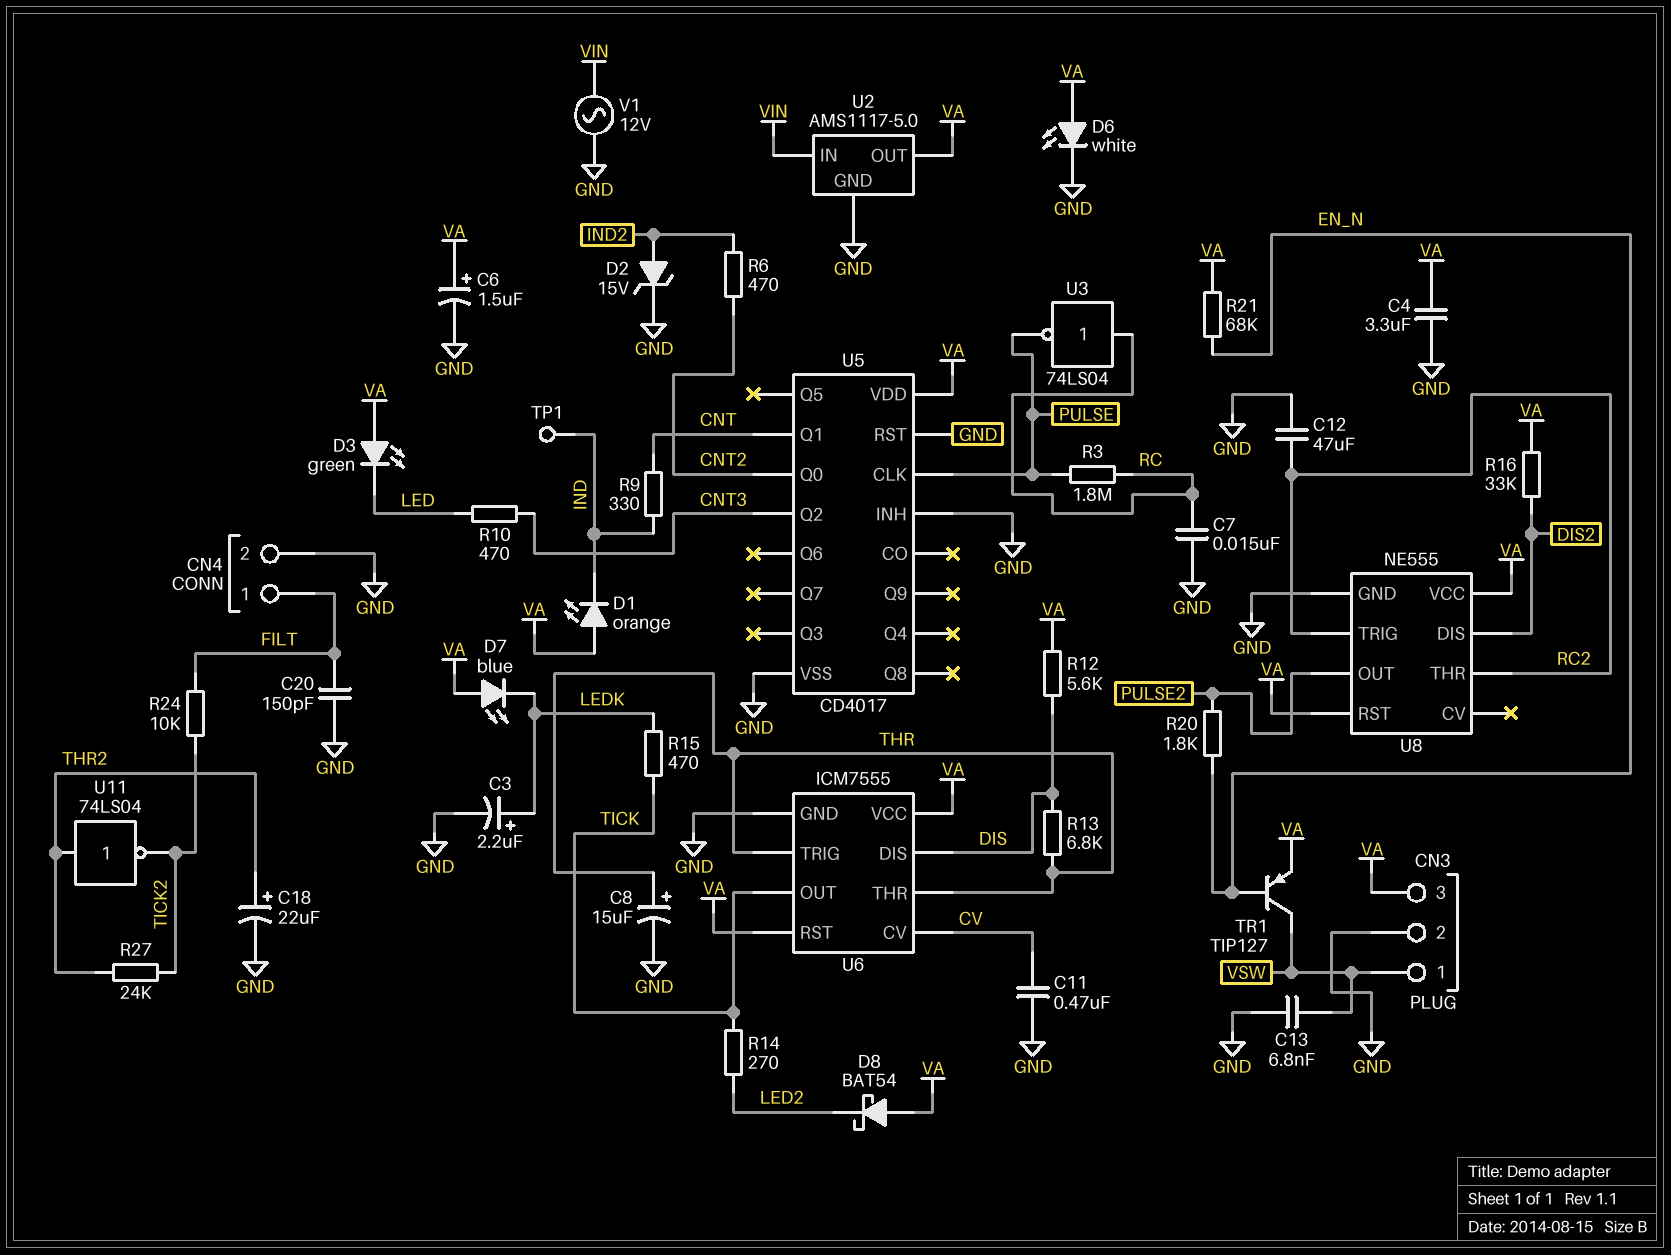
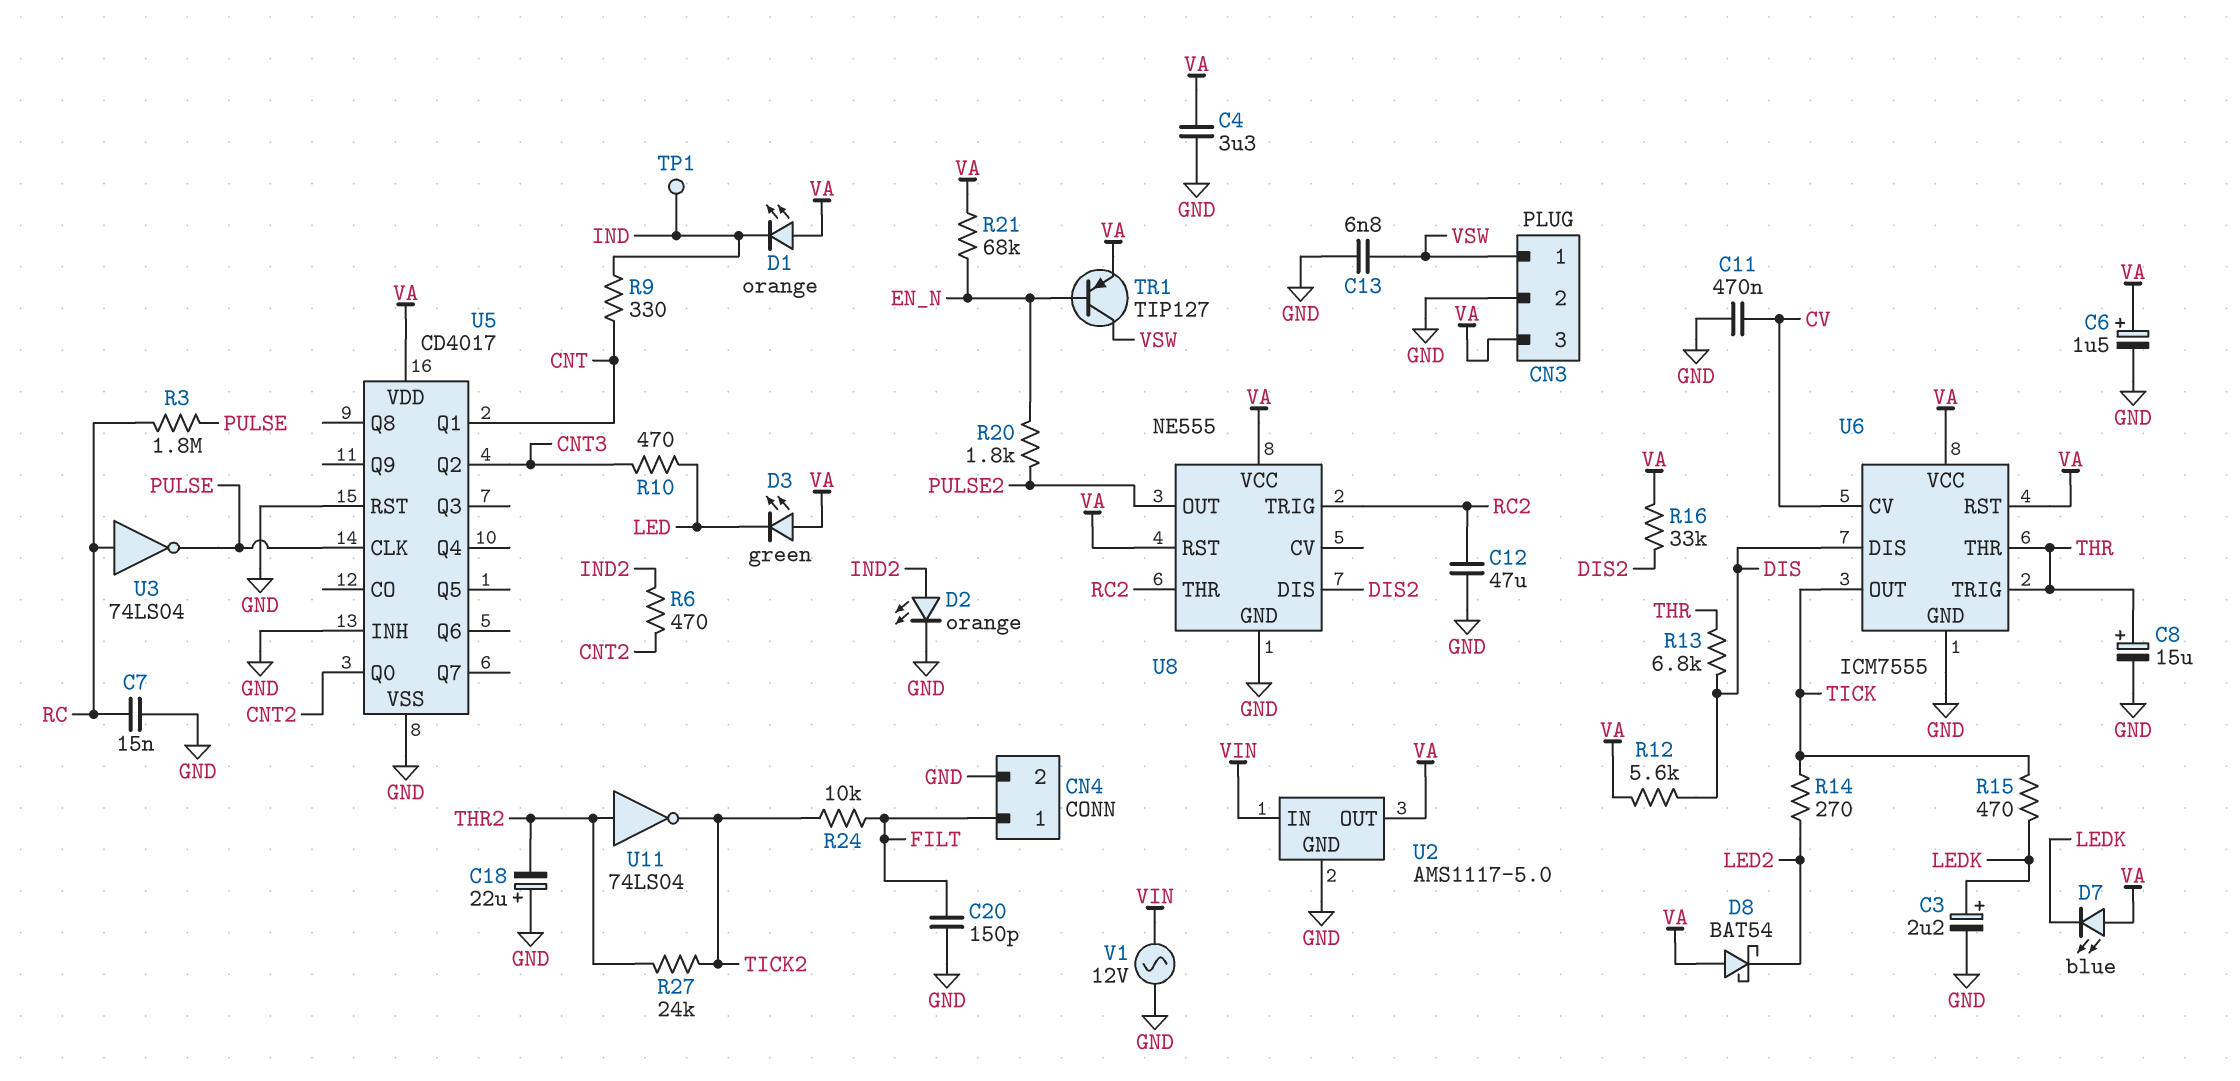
C18: 22uF (plus THR2, minus GND) -> 22uF (plus GND, minus THR2)
D2: zener 15V (A IND2, K GND) -> LED orange (A IND2, K GND)
D6: LED white (A VA, K GND) -> none

